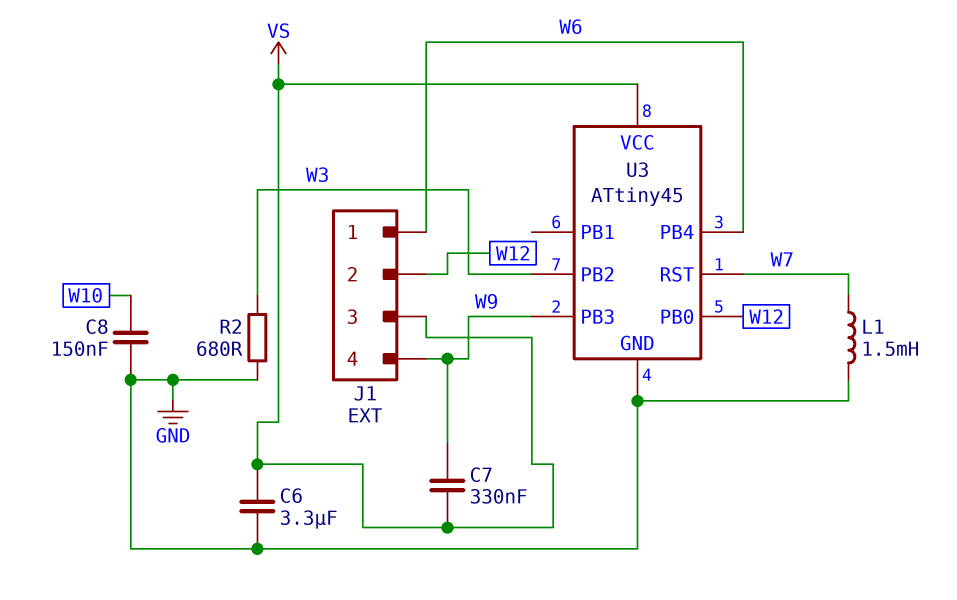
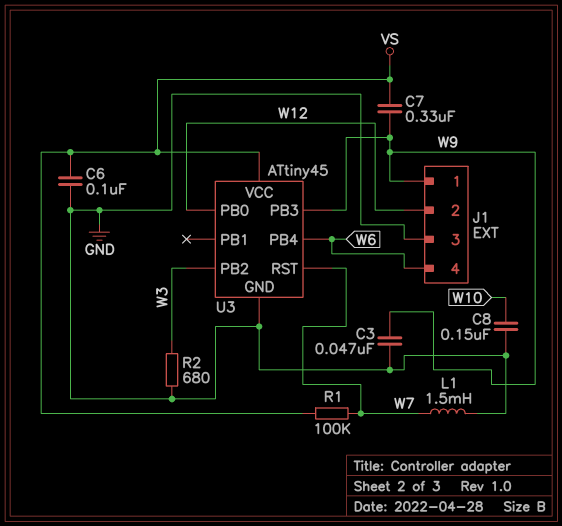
C3: none -> 47nF (GND, W9)
C6: 3.3uF (GND, VS) -> 100nF (GND, VS)
J1 pin 1: W6 -> W9
J1 pin 3: VS -> GND
J1 pin 4: W9 -> W6
R1: none -> 100k (VS, W7)

